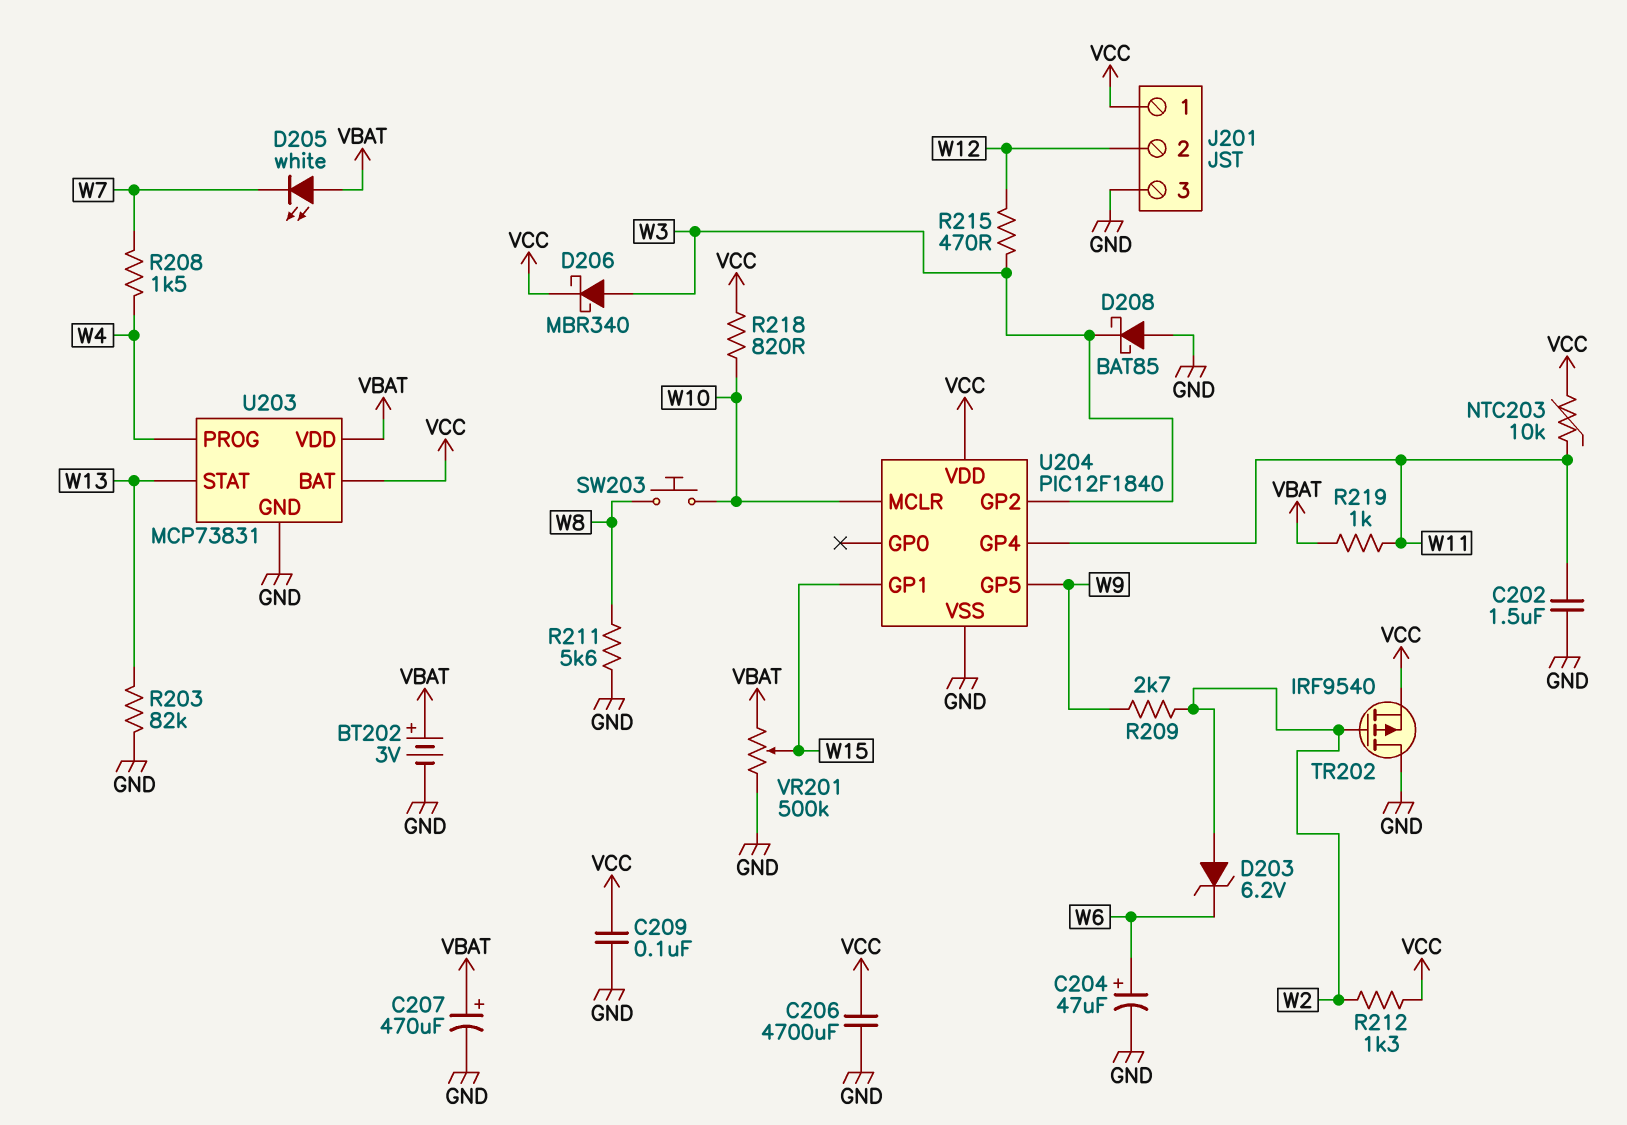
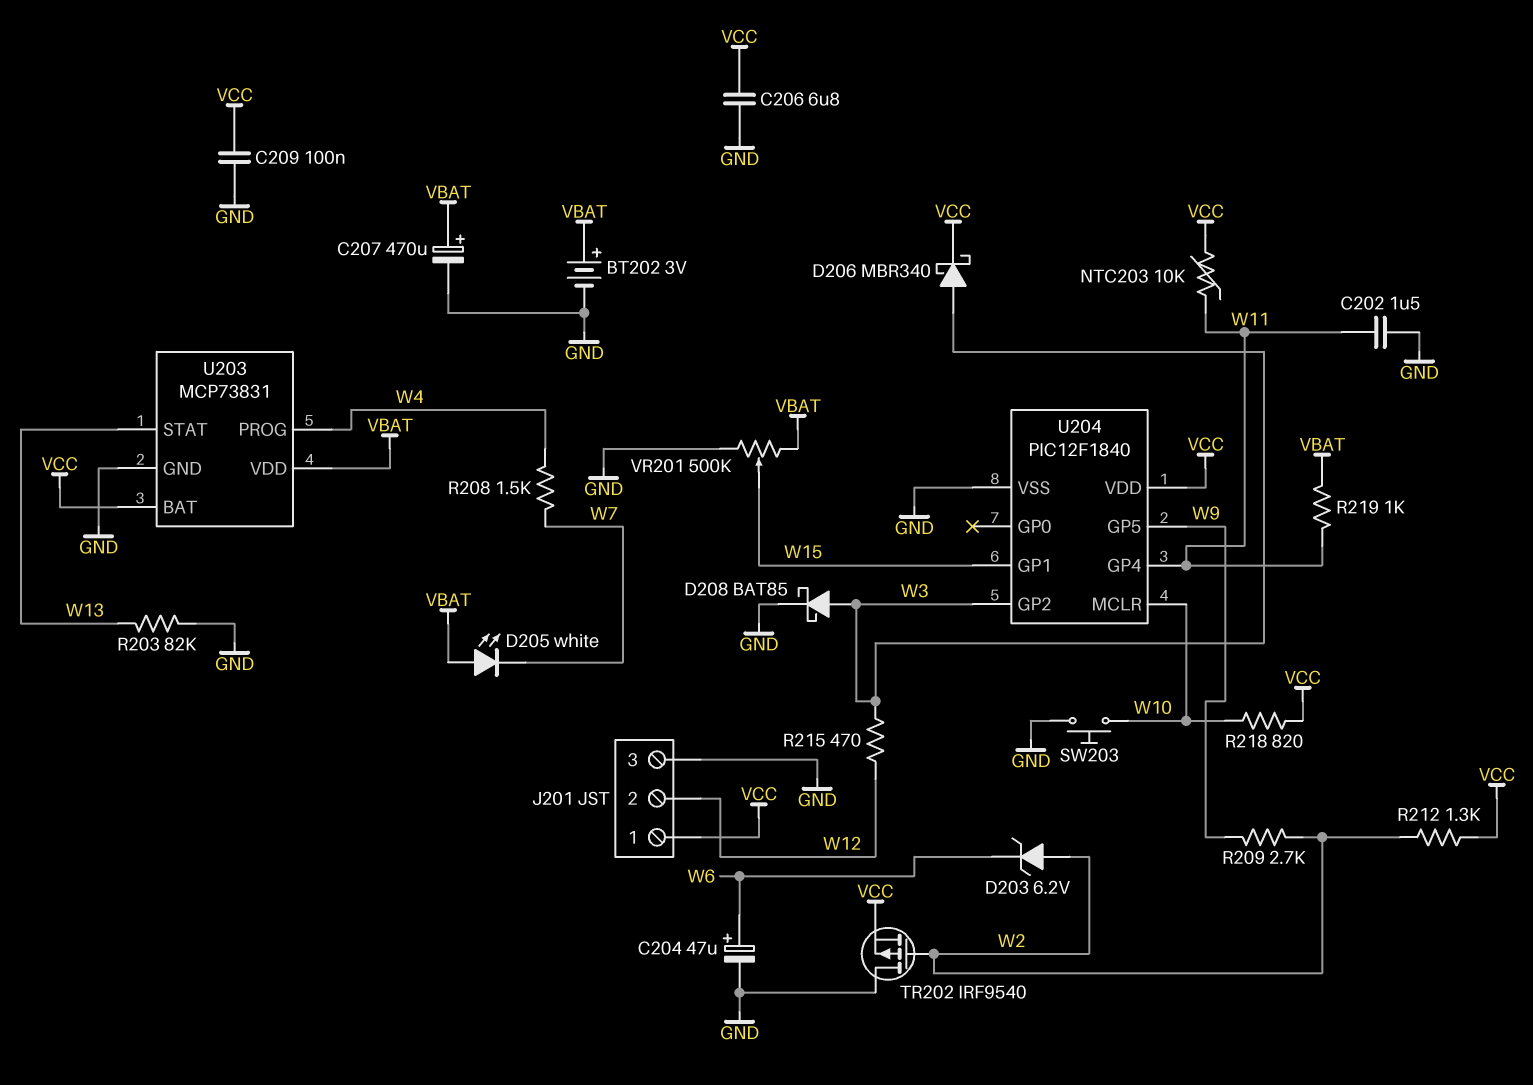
C206: 4700uF (GND, VCC) -> 6.8uF (GND, VCC)
D208: schottky BAT85 (A GND, K W3) -> schottky BAT85 (A W3, K GND)
R211: 5.6k (GND, W8) -> none
SW203: button (W8, W10) -> button (GND, W10)

